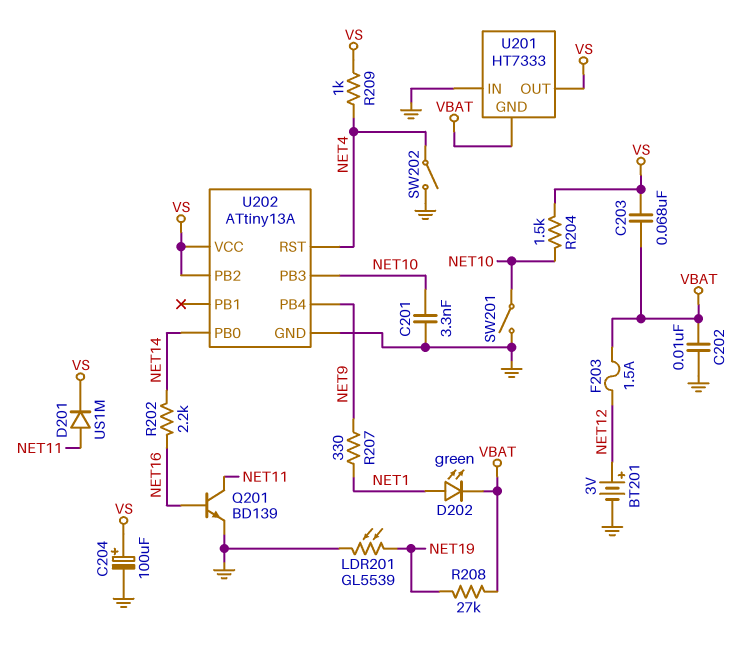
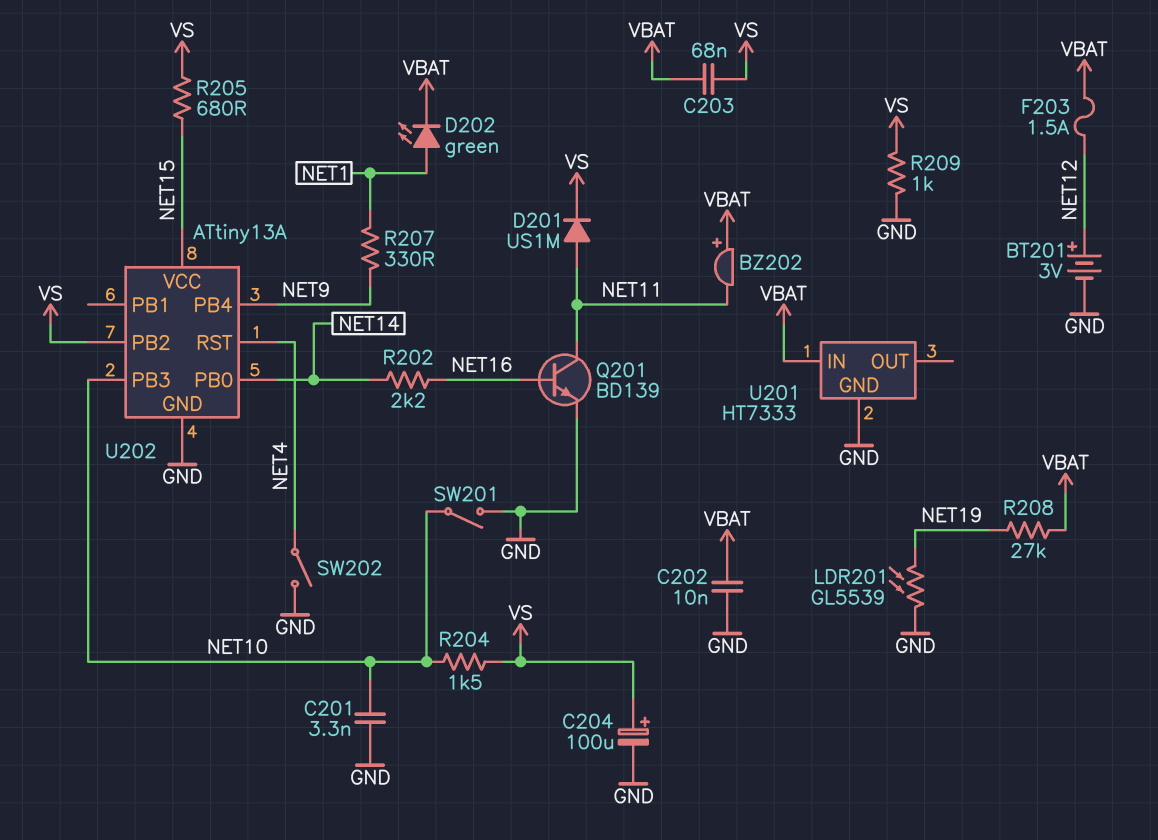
BZ202: none -> buzzer (plus VBAT, minus NET11)
R205: none -> 680 (NET15, VS)
R209: 1k (NET4, VS) -> 1k (GND, VS)
U201 pin GND: VBAT -> GND
U201 pin IN: GND -> VBAT
U201 pin OUT: VS -> none
U202 pin VCC: VS -> NET15

